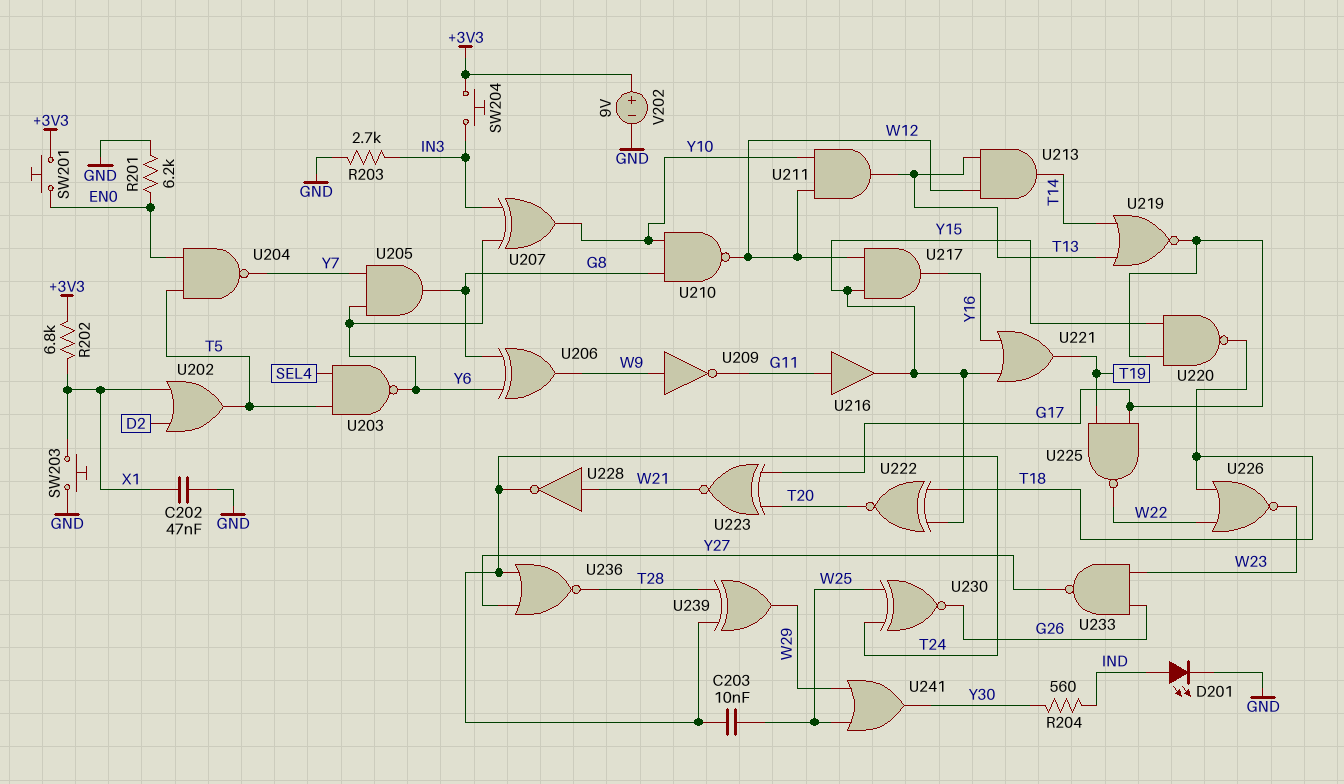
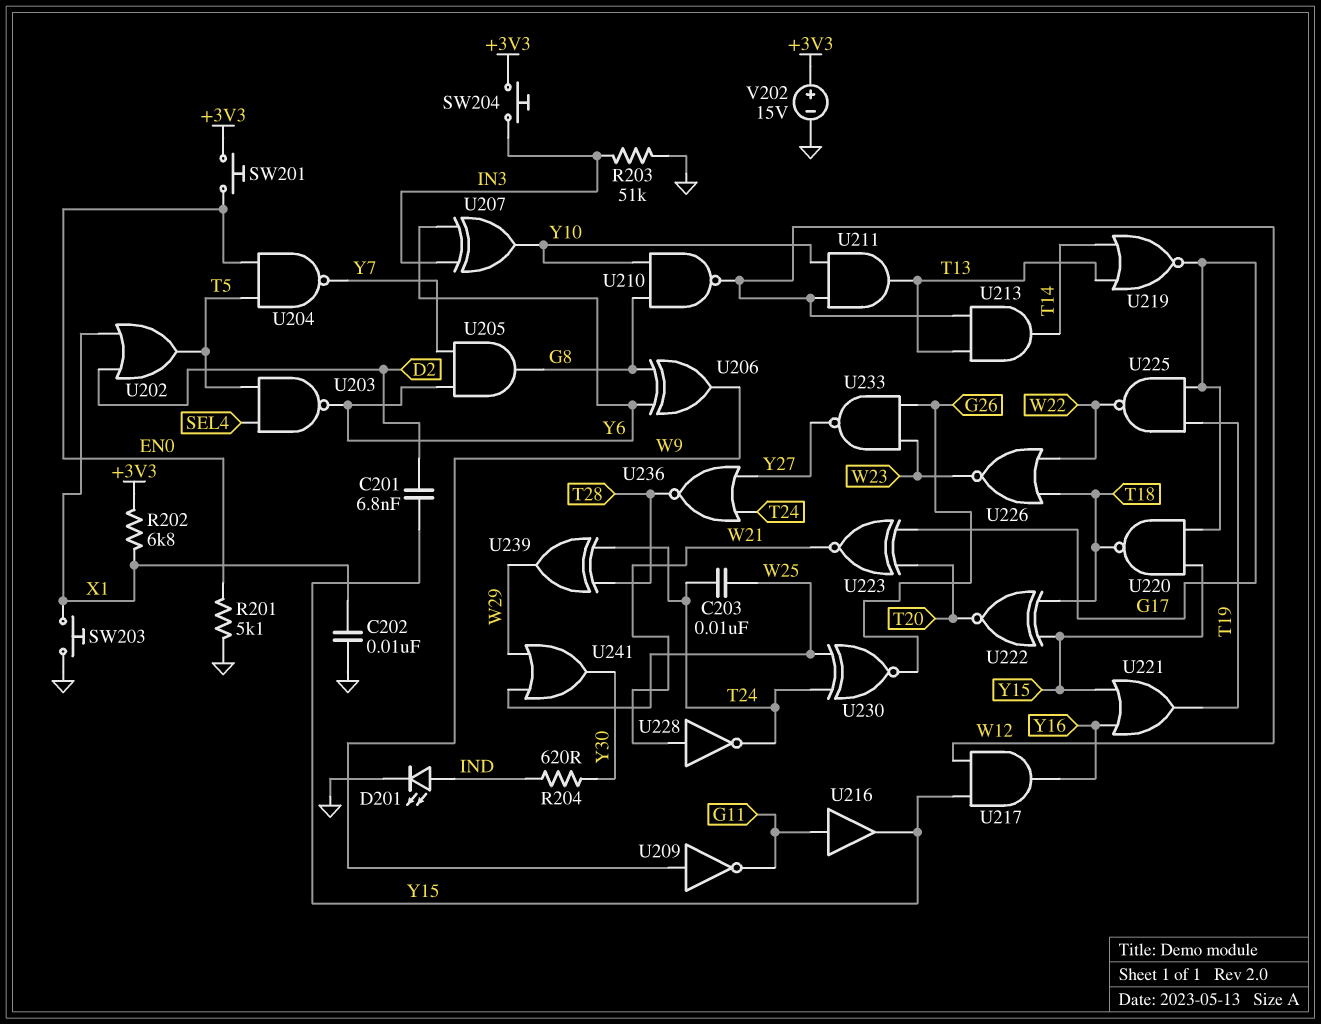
C201: none -> 6.8nF (D2, Y15)
C202: 47nF (GND, X1) -> 10nF (GND, X1)
R201: 6.2k (EN0, GND) -> 5.1k (EN0, GND)
R203: 2.7k (GND, IN3) -> 51k (GND, IN3)
R204: 560 (IND, Y30) -> 620 (IND, Y30)
V202: 9V (plus +3V3, minus GND) -> 15V (plus +3V3, minus GND)

